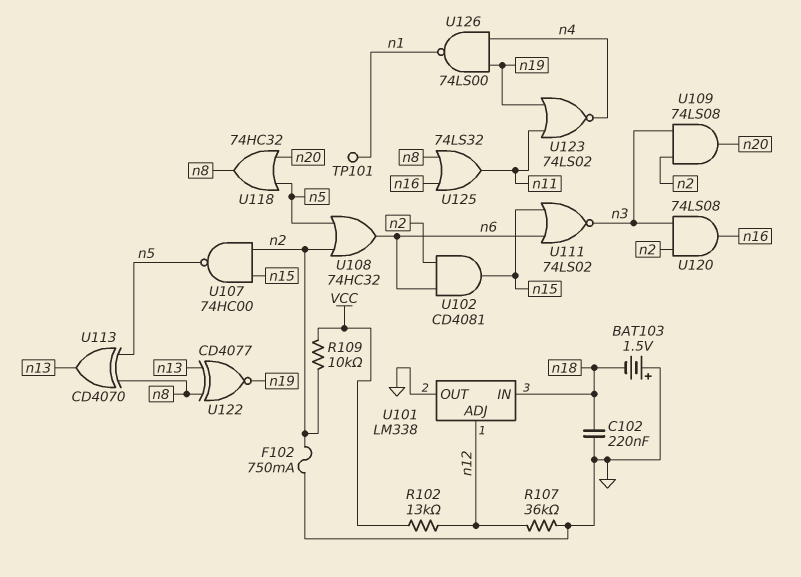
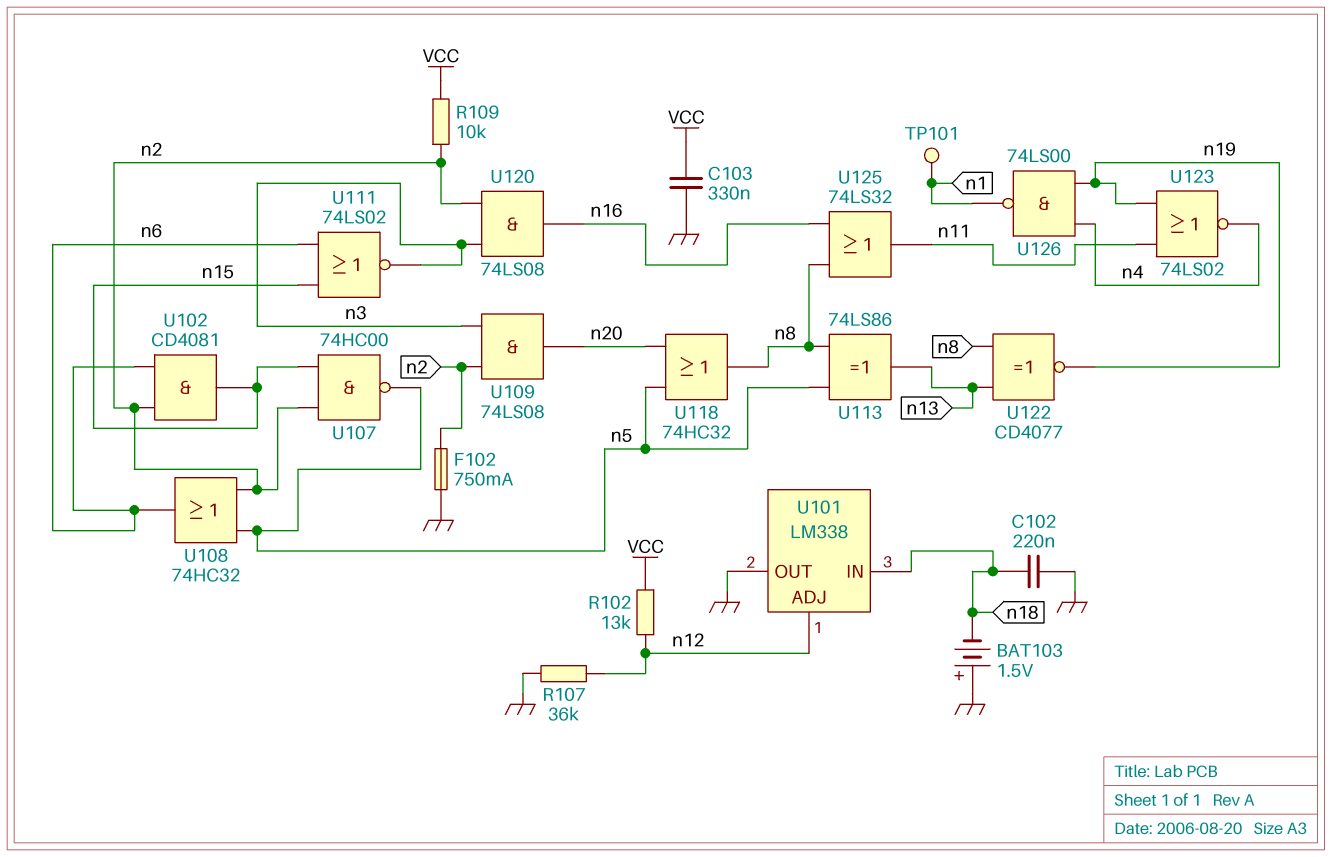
C103: none -> 330nF (GND, VCC)
U113: XOR CD4070 (in n5, in n8, out n13) -> XOR 74LS86 (in n5, in n8, out n13)

